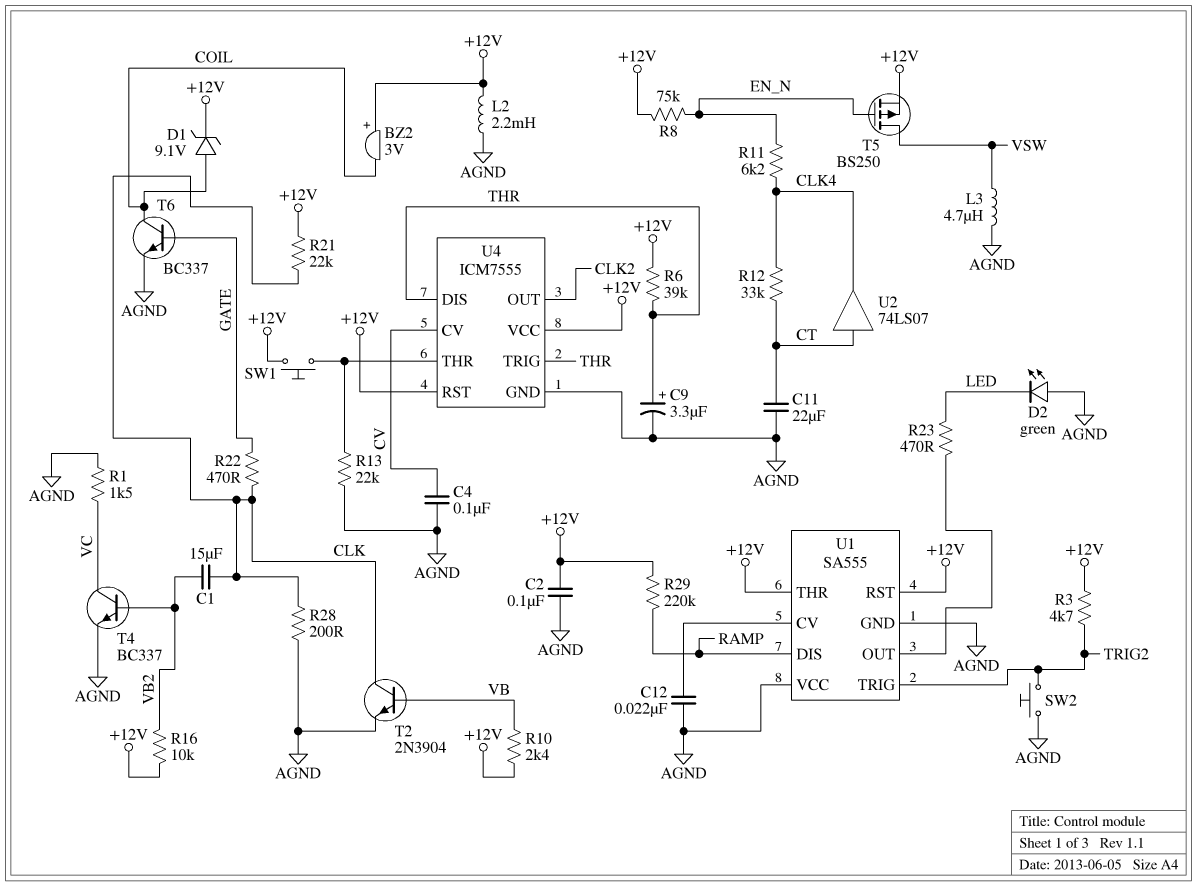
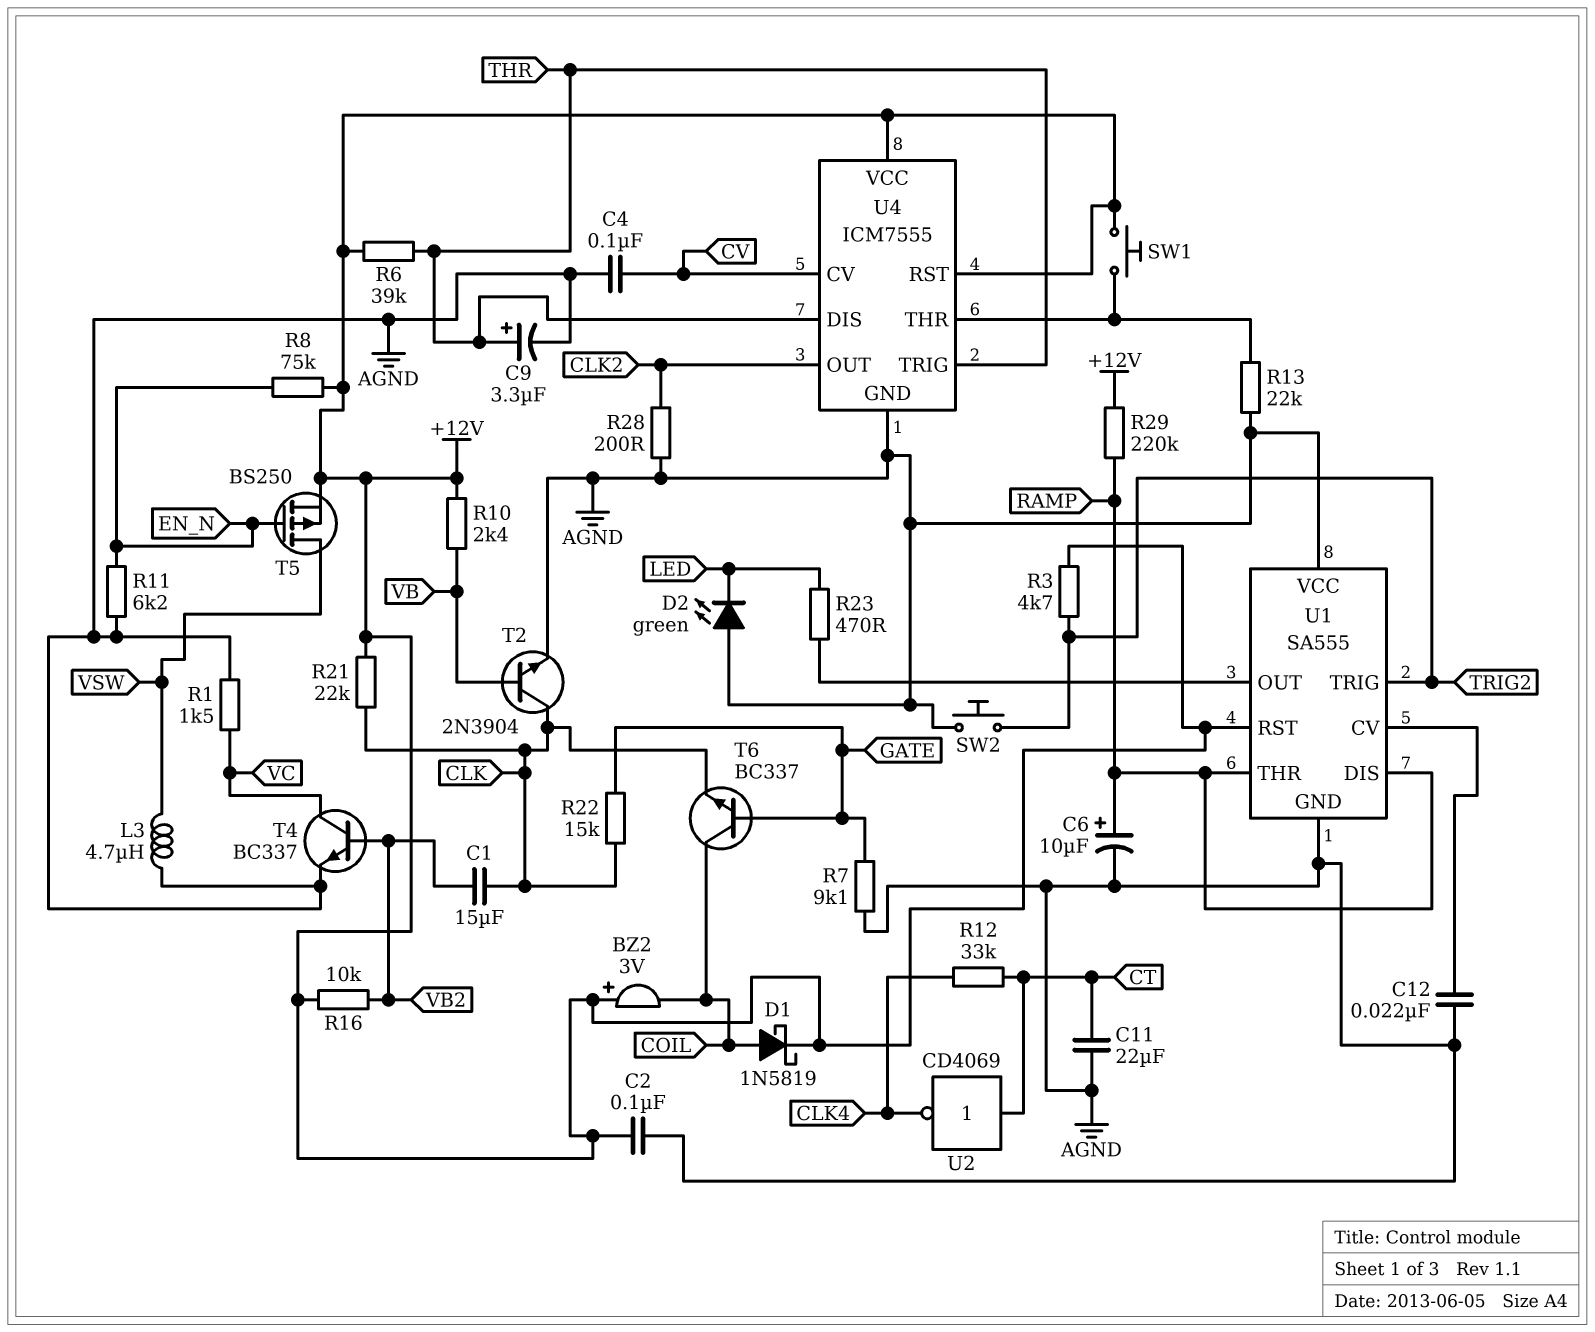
C6: none -> 10uF (plus RAMP, minus AGND)
D1: zener 9.1V (A COIL, K +12V) -> schottky 1N5819 (A COIL, K +12V)
L2: 2.2mH (+12V, AGND) -> none
R7: none -> 9.1k (AGND, GATE)
R11: 6.2k (CLK4, EN_N) -> 6.2k (AGND, EN_N)
R22: 470 (CLK, GATE) -> 15k (CLK, GATE)
R28: 200 (AGND, CLK) -> 200 (AGND, CLK2)
T6: NPN BC337 (B GATE, C COIL, E AGND) -> NPN BC337 (B GATE, C COIL, E CLK)
U1 pin THR: +12V -> RAMP
U2: buffer 74LS07 (in CT, out CLK4) -> NOT CD4069 (in CT, out CLK4)

